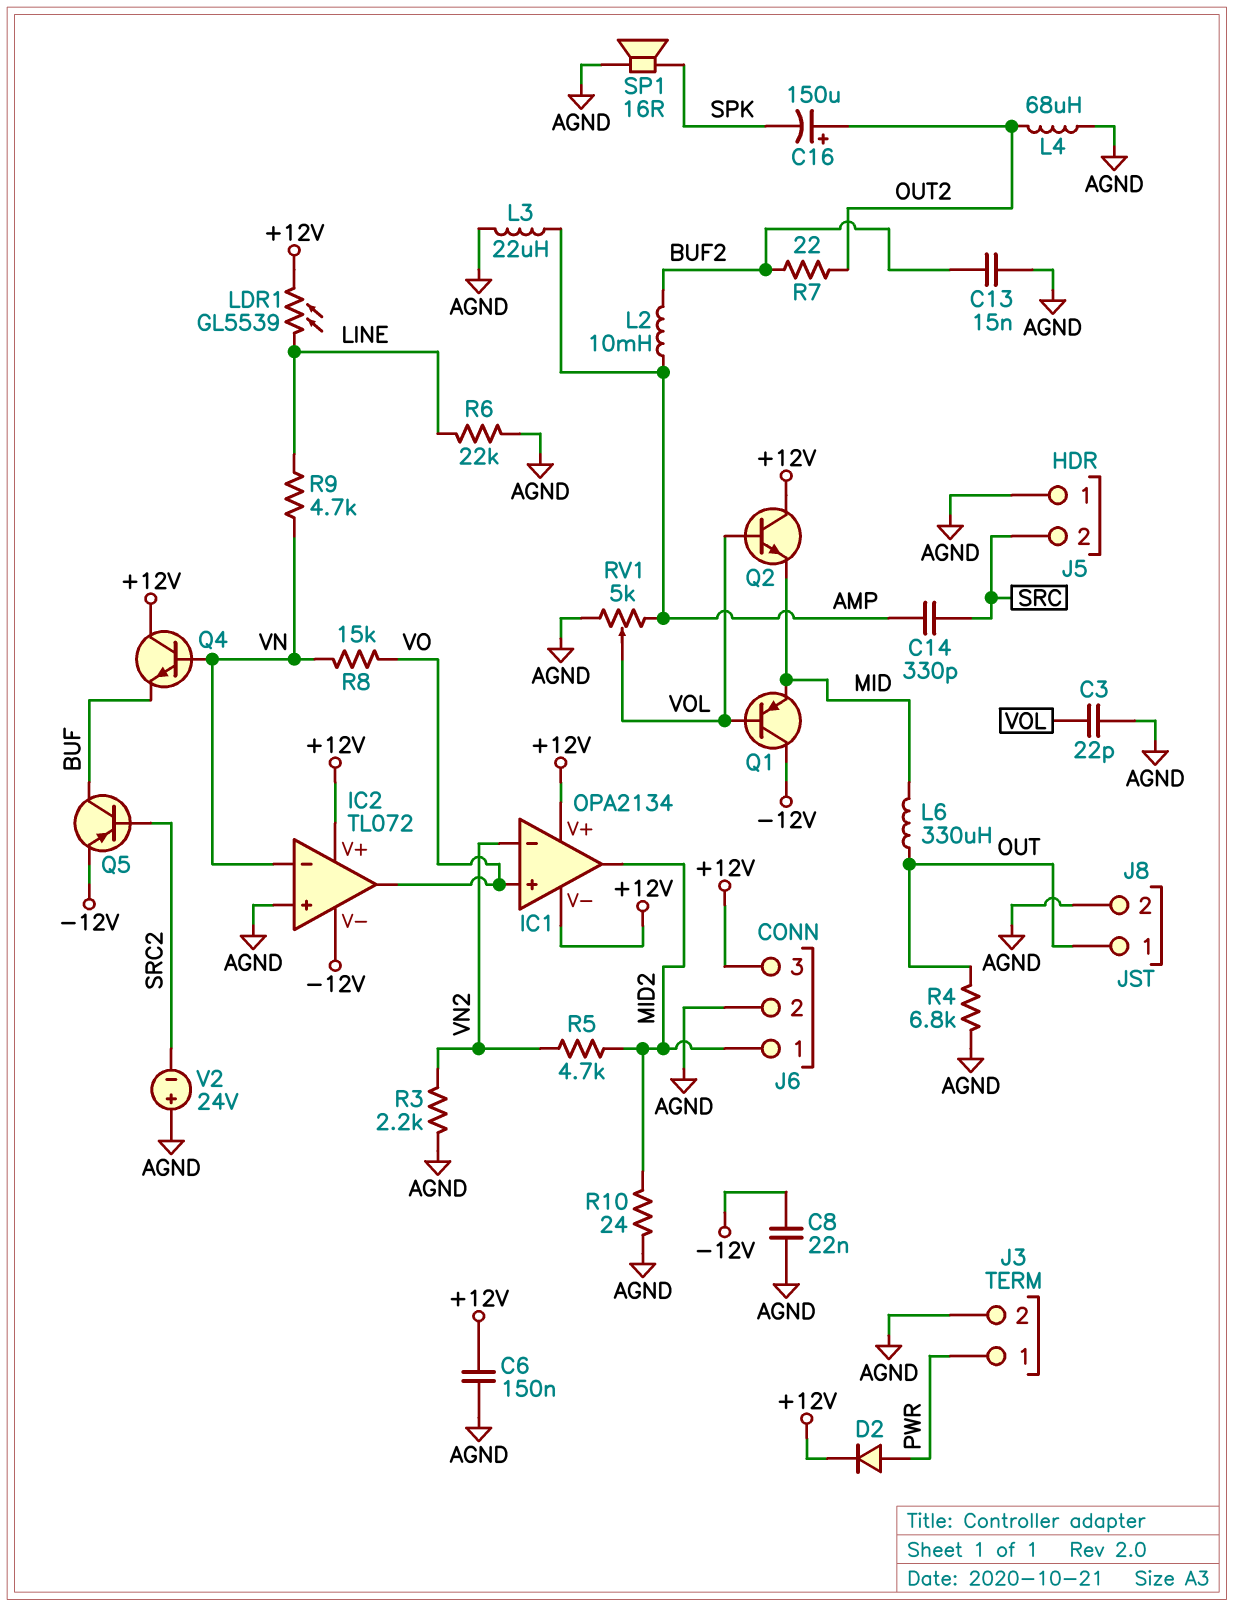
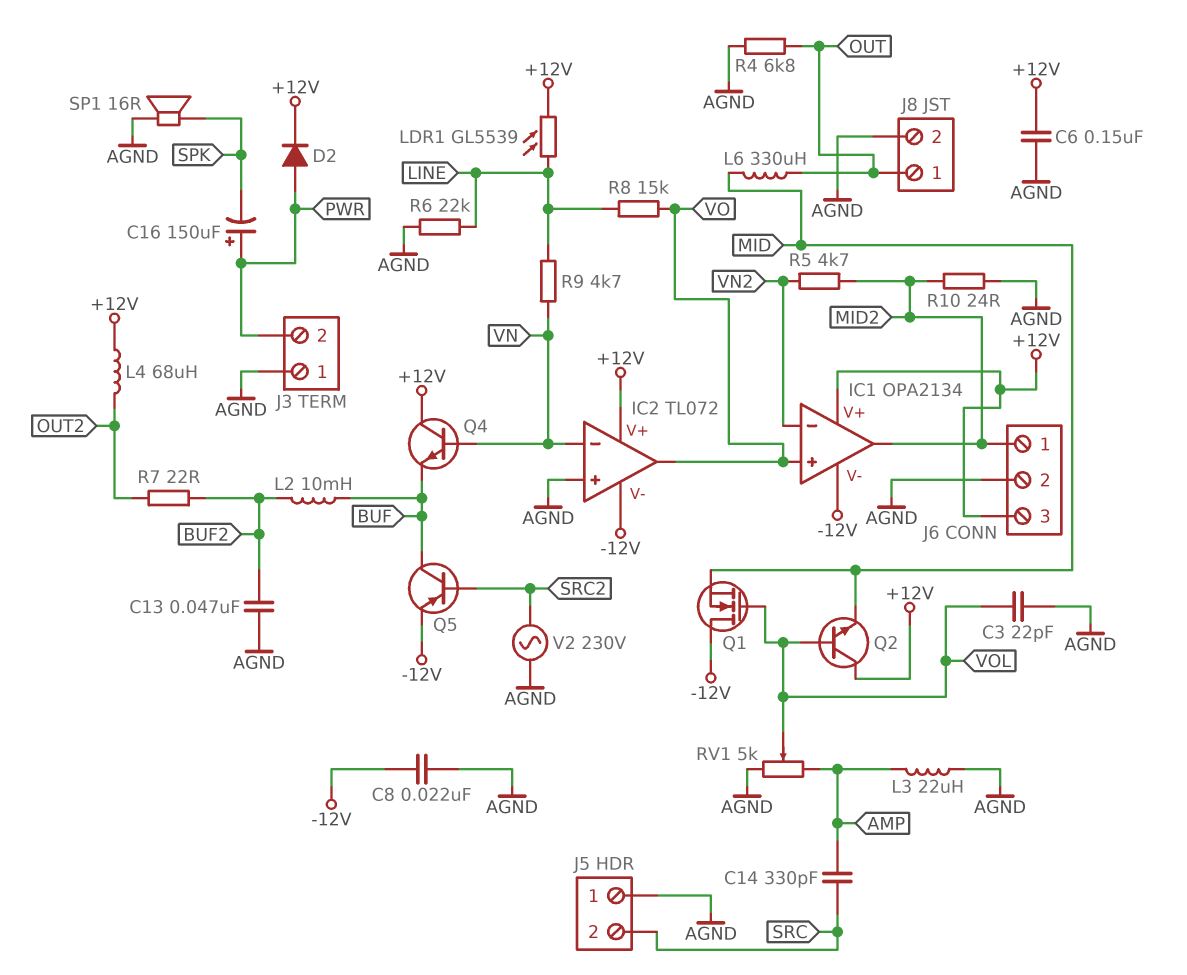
C13: 15nF (AGND, BUF2) -> 47nF (AGND, BUF2)
C16: 150uF (plus OUT2, minus SPK) -> 150uF (plus PWR, minus SPK)
IC1 pin V-: +12V -> -12V
J3 pin 1: PWR -> AGND
J3 pin 2: AGND -> PWR
L2: 10mH (AMP, BUF2) -> 10mH (BUF, BUF2)
L4: 68uH (AGND, OUT2) -> 68uH (+12V, OUT2)
Q1: PNP (B VOL, C -12V, E MID) -> NMOS (G VOL, D -12V, S MID)
R3: 2.2k (AGND, VN2) -> none
R8: 15k (VN, VO) -> 15k (LINE, VO)
V2: 24V (plus AGND, minus SRC2) -> AC 230V (AGND, SRC2)

